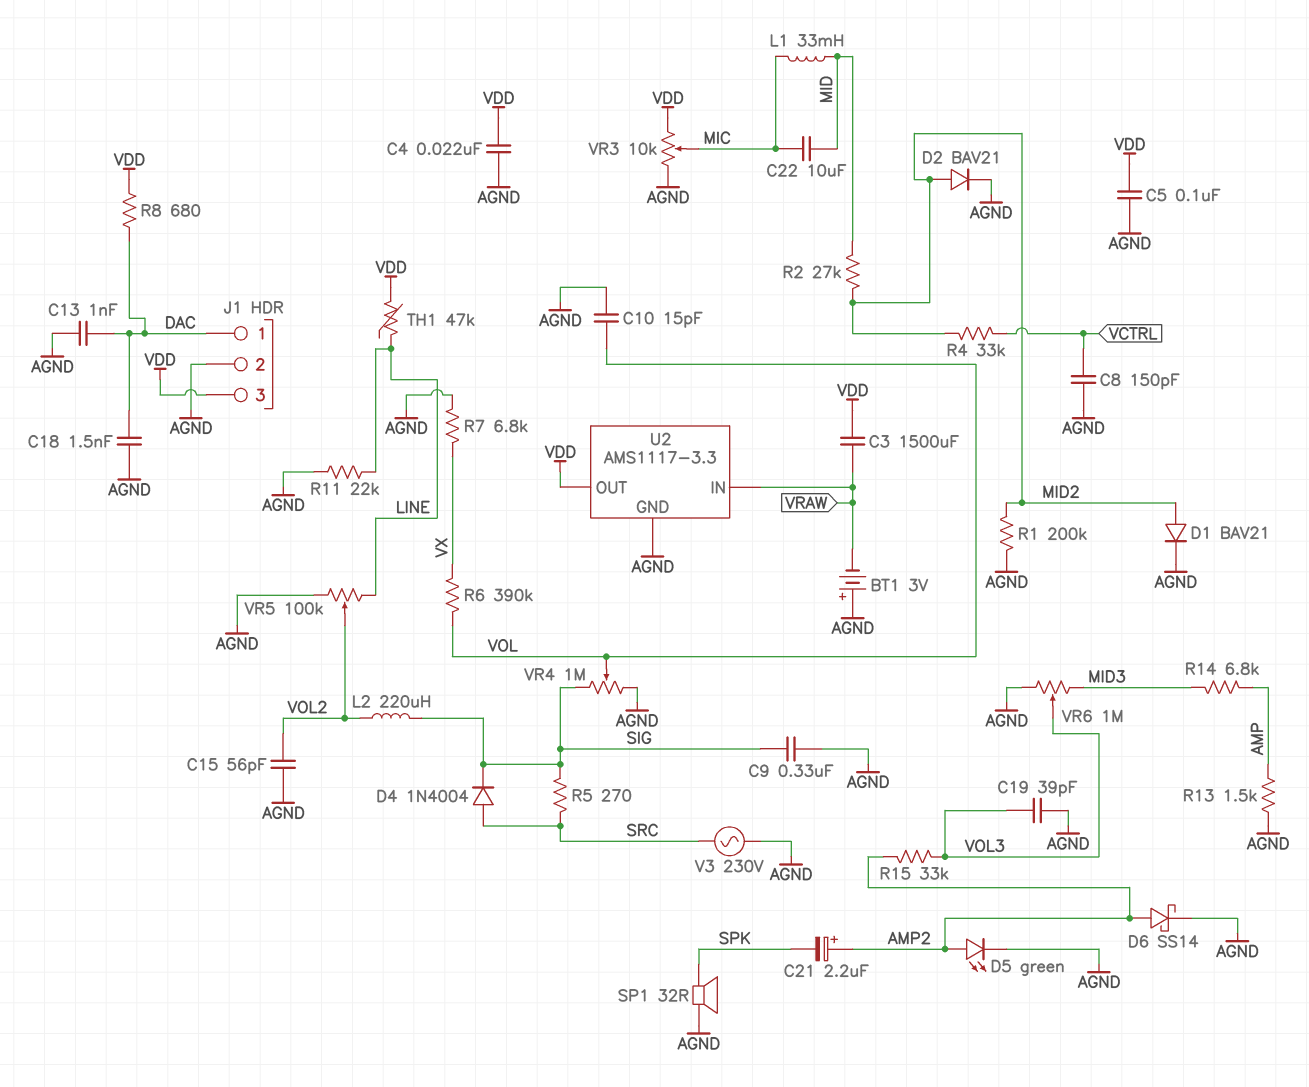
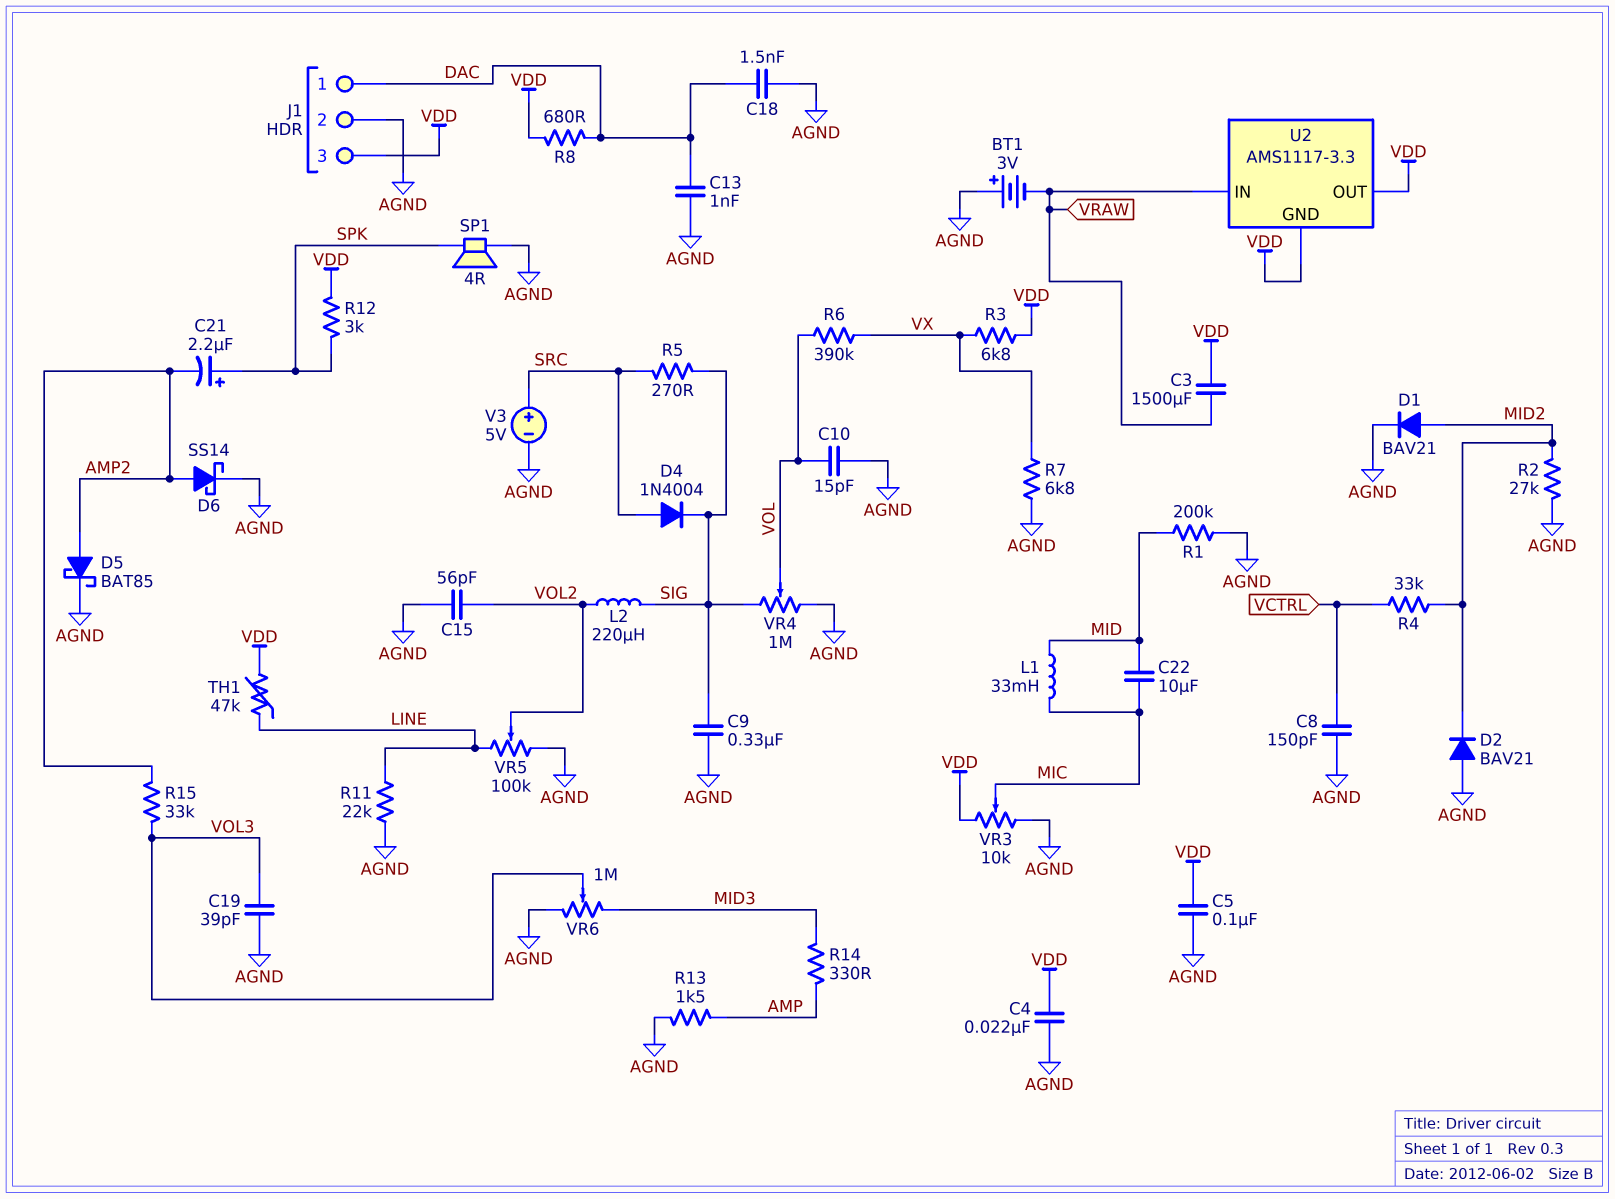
C21: 2.2uF (plus AMP2, minus SPK) -> 2.2uF (plus SPK, minus AMP2)
D2: diode BAV21 (A MID2, K AGND) -> diode BAV21 (A AGND, K MID2)
D5: LED green (A AMP2, K AGND) -> schottky BAT85 (A AMP2, K AGND)
R1: 200k (AGND, MID2) -> 200k (AGND, MID)
R2: 27k (MID, MID2) -> 27k (AGND, MID2)
R3: none -> 6.8k (VDD, VX)
R12: none -> 3k (SPK, VDD)
R14: 6.8k (AMP, MID3) -> 330 (AMP, MID3)
SP1: speaker 32R (AGND, SPK) -> speaker 4R (AGND, SPK)
U2 pin GND: AGND -> VDD
V3: AC 230V (AGND, SRC) -> 5V (plus SRC, minus AGND)

